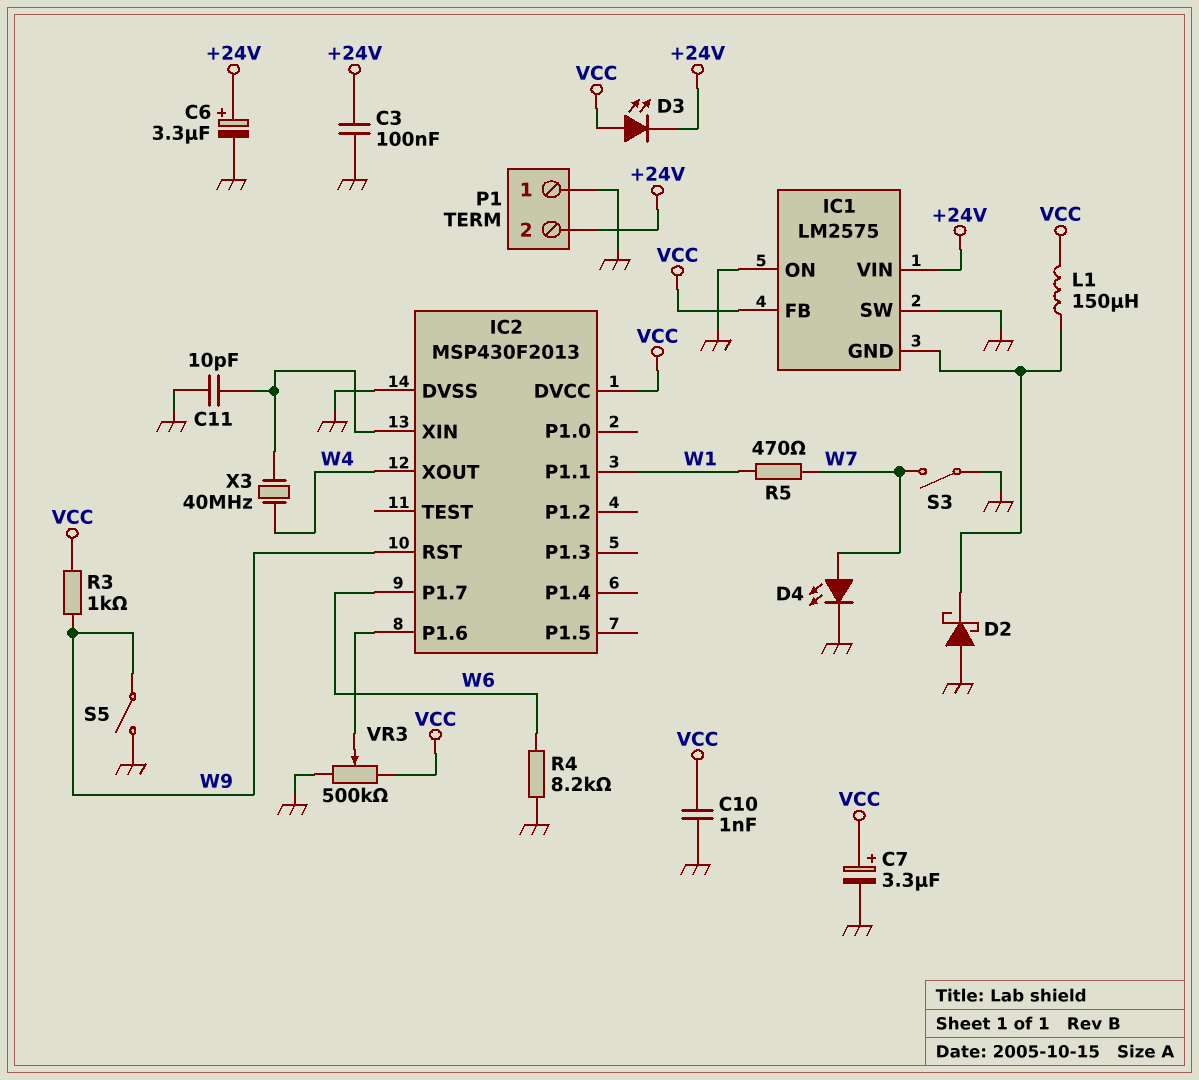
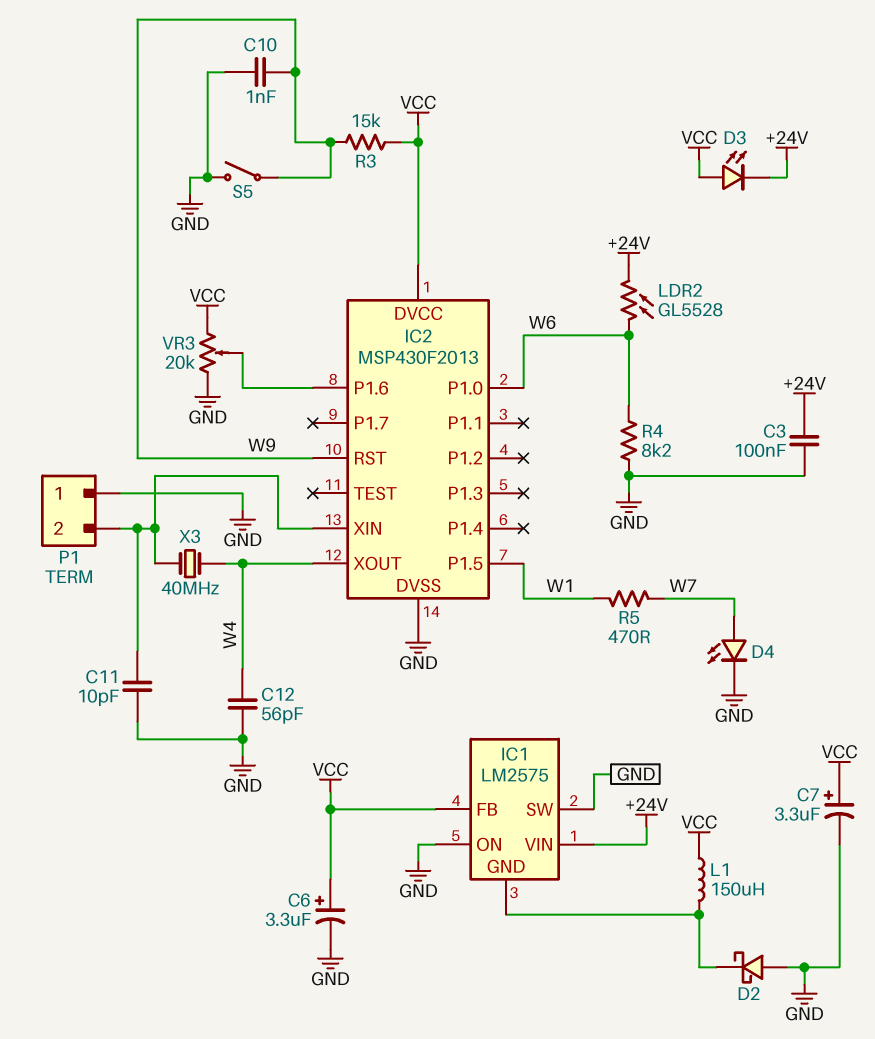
C6: 3.3uF (plus +24V, minus GND) -> 3.3uF (plus VCC, minus GND)
C10: 1nF (GND, VCC) -> 1nF (GND, W9)
C12: none -> 56pF (GND, W4)
IC2 pin P1.0: none -> W6
IC2 pin P1.1: W1 -> none
IC2 pin P1.5: none -> W1
IC2 pin P1.7: W6 -> none
LDR2: none -> GL5528 (+24V, W6)
P1 pin 2: +24V -> IC2/XIN
R3: 1k (VCC, W9) -> 15k (VCC, W9)
S3: switch (GND, W7) -> none
VR3: 500k (GND, VCC, wiper IC2/P1.6) -> 20k (GND, VCC, wiper IC2/P1.6)

